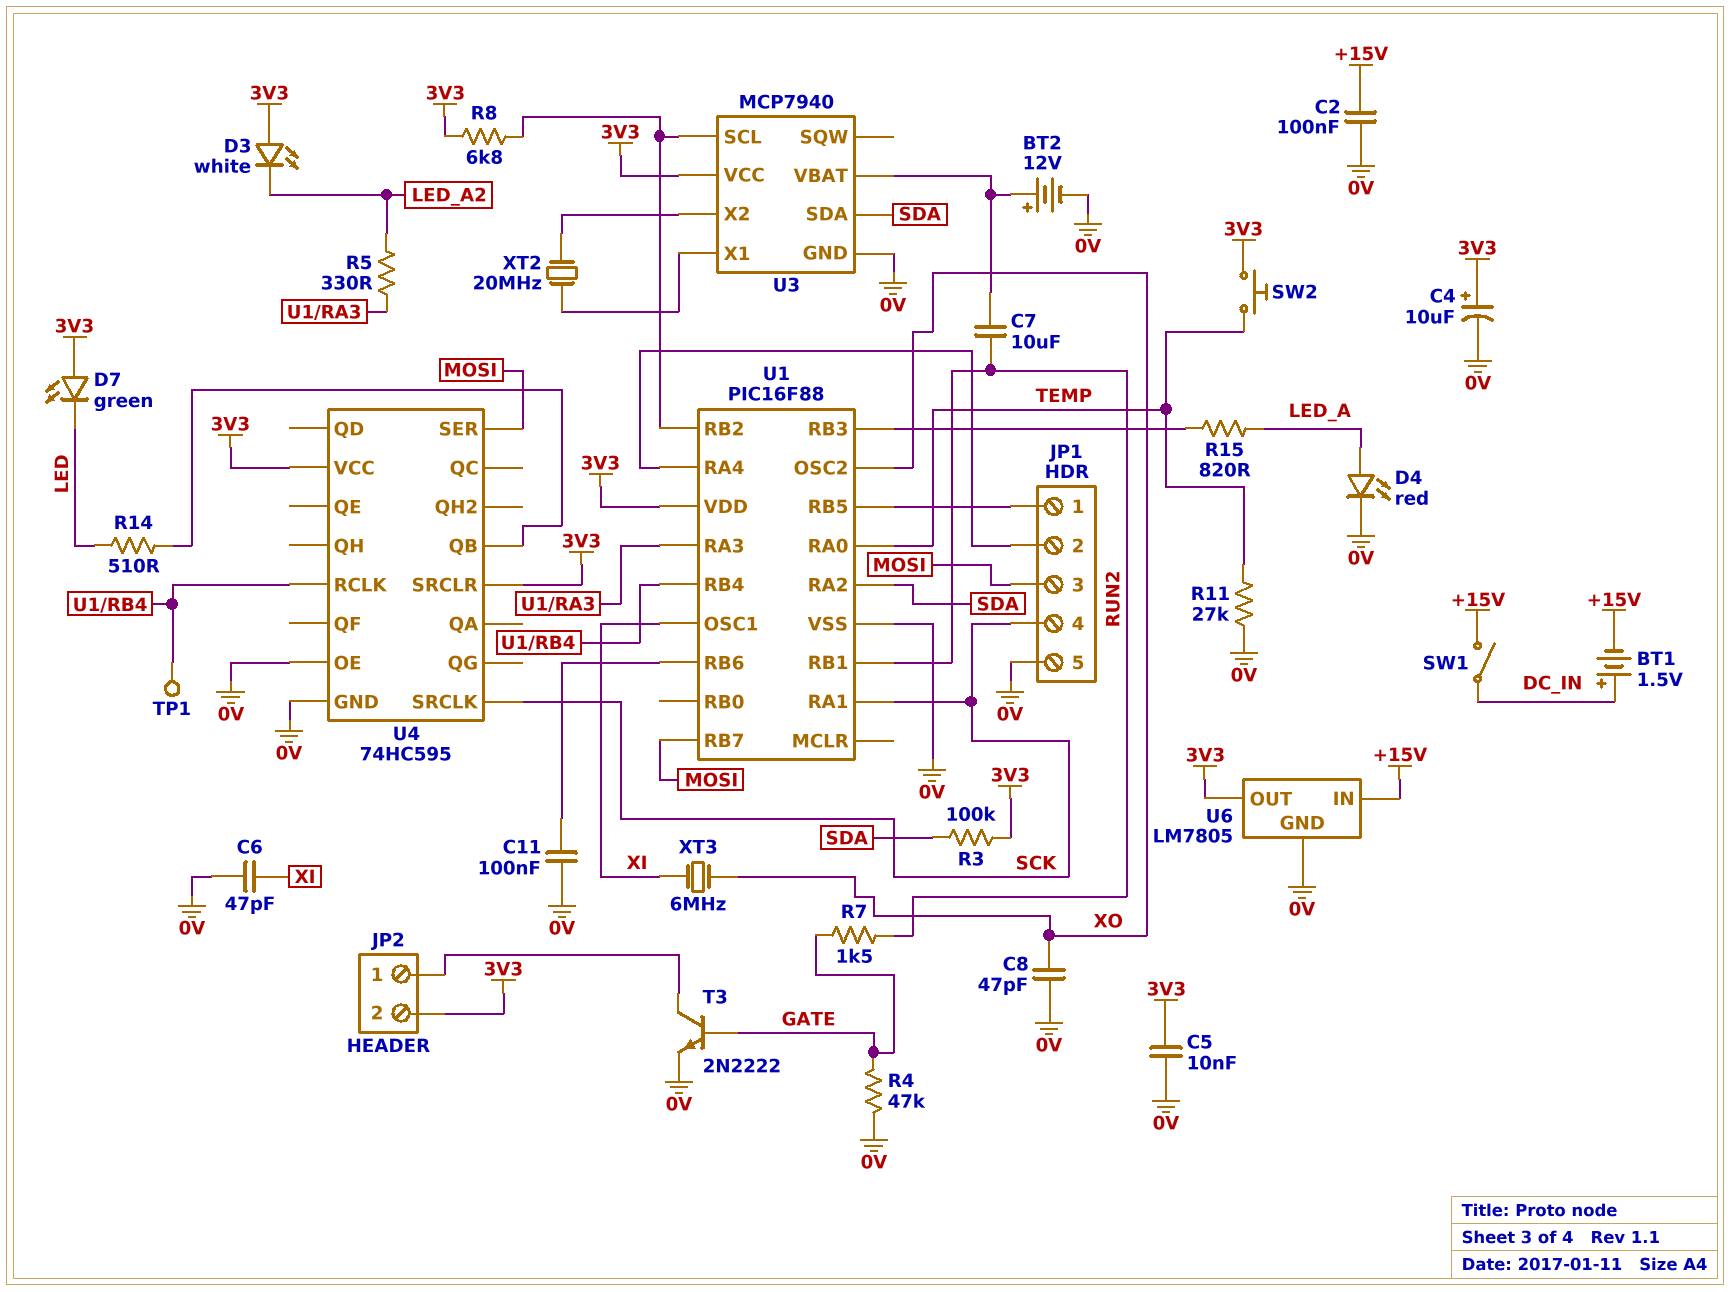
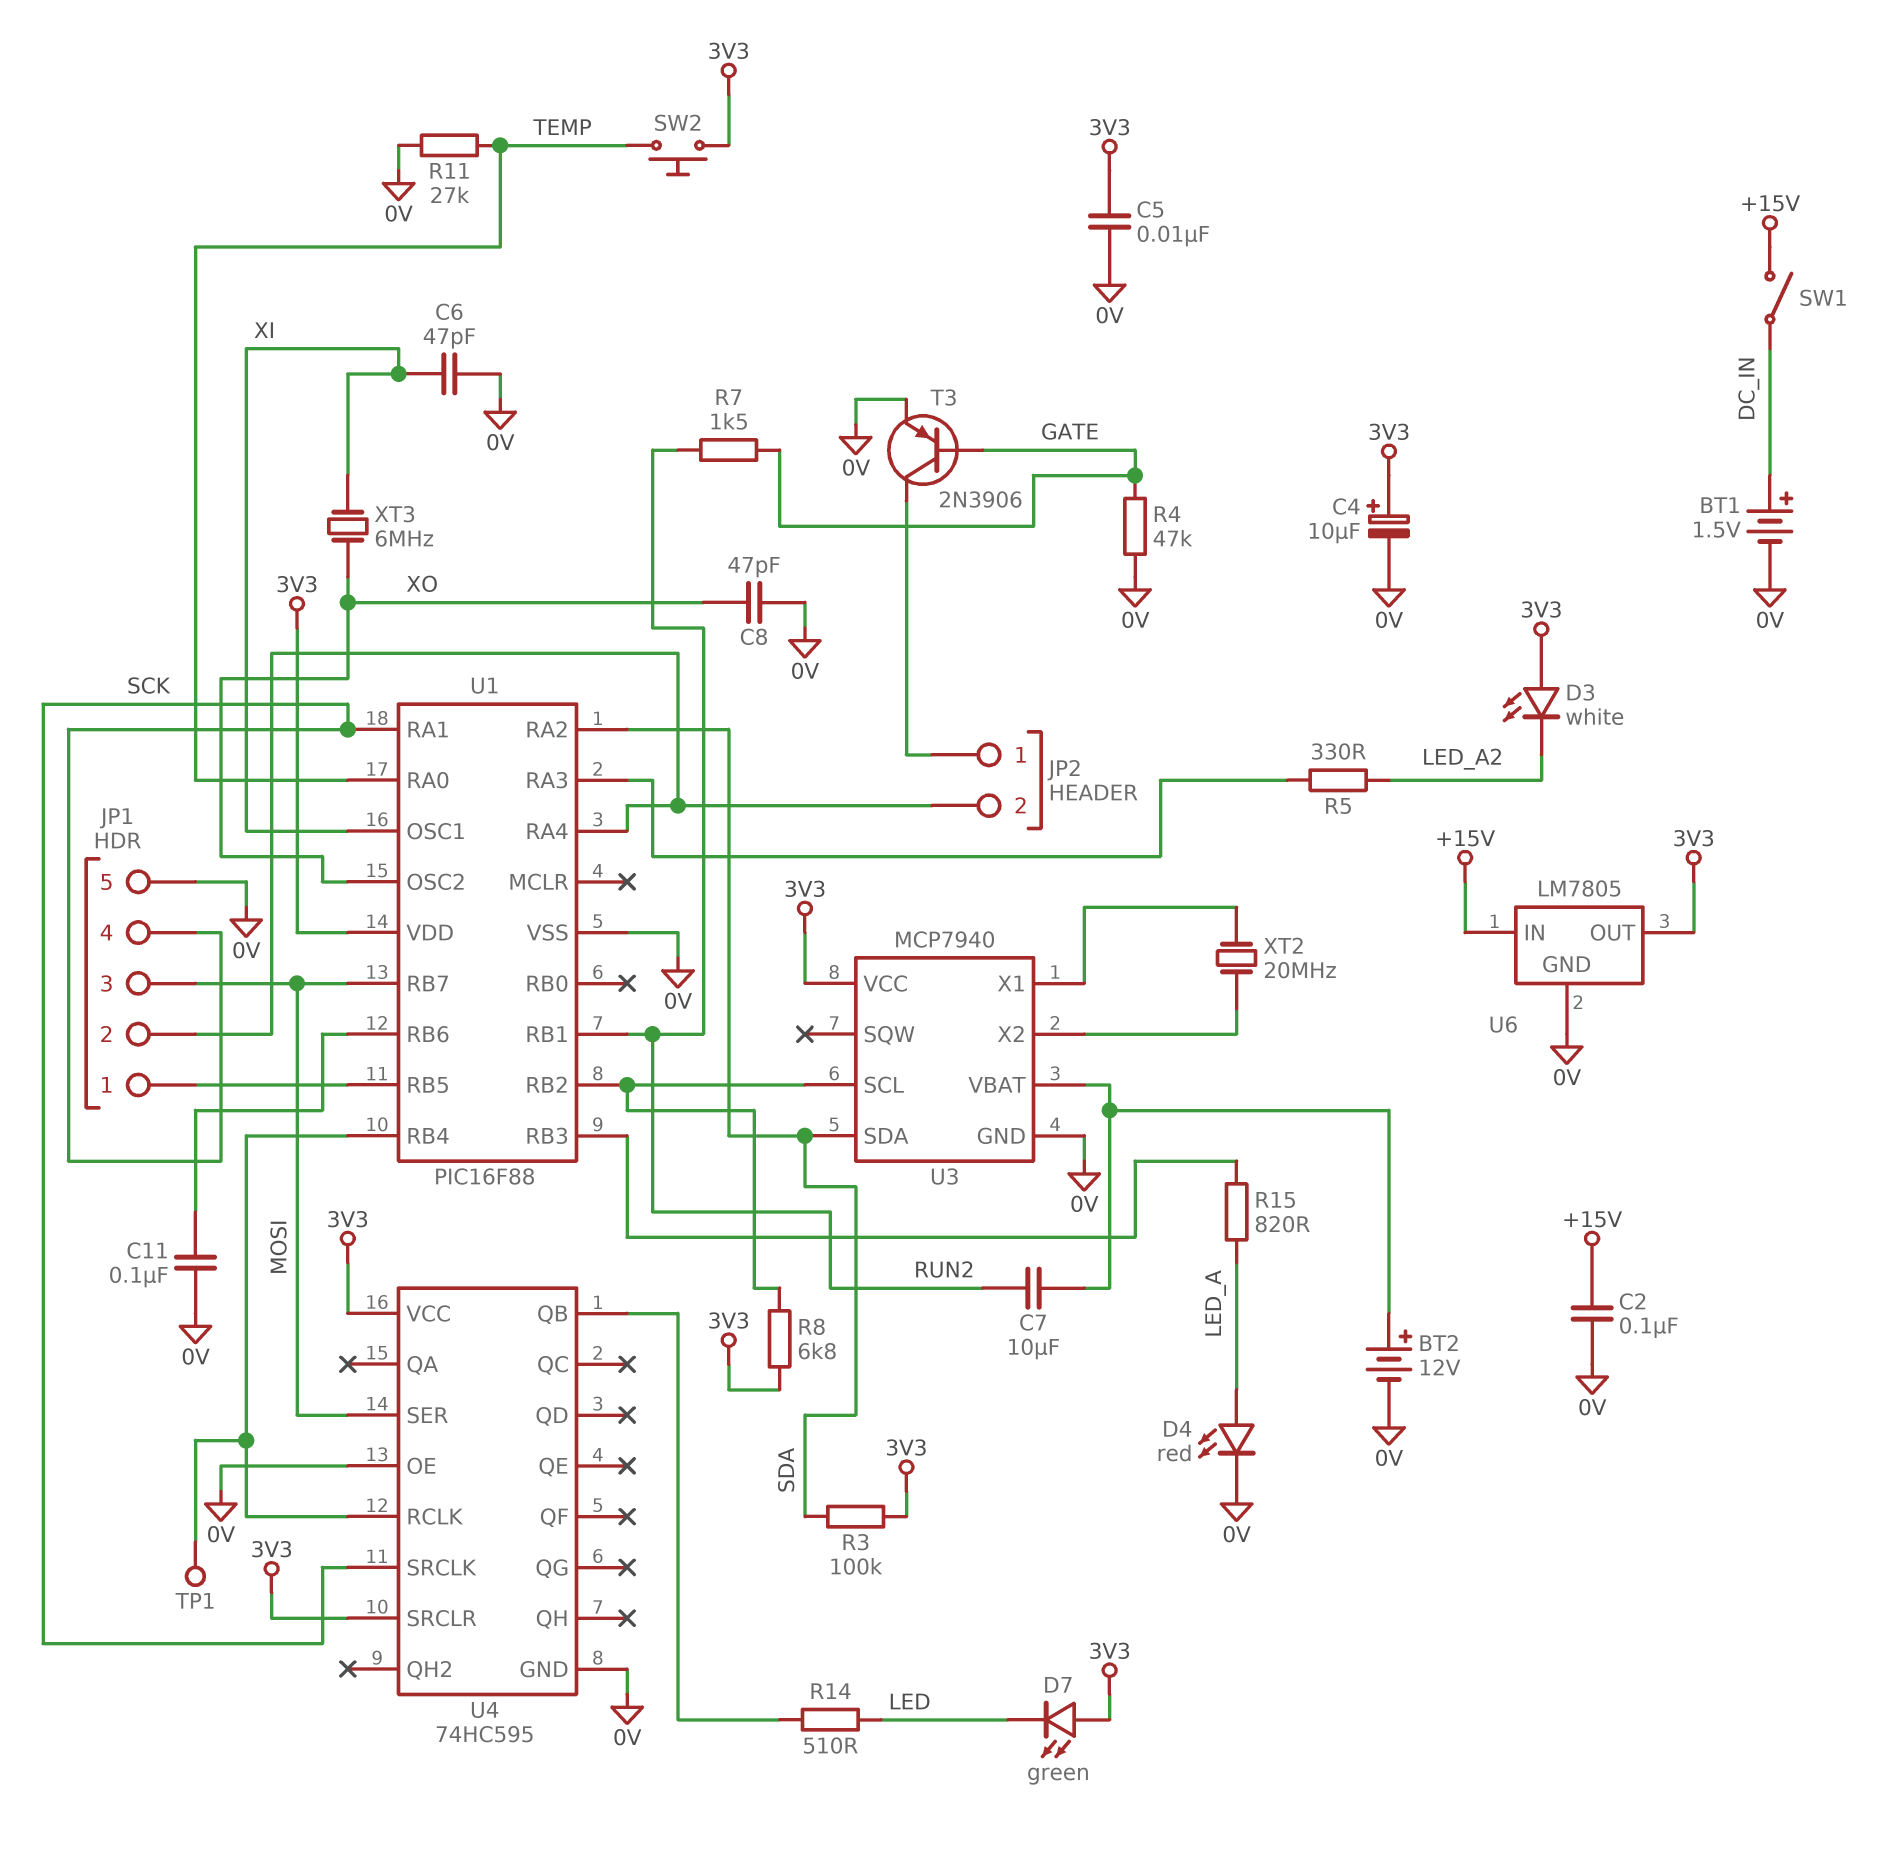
BT1: 1.5V (plus DC_IN, minus +15V) -> 1.5V (plus DC_IN, minus 0V)
JP2 pin 2: 3V3 -> JP1/2
T3: NPN 2N2222 (B GATE, C JP2/1, E 0V) -> PNP 2N3906 (B GATE, C JP2/1, E 0V)

